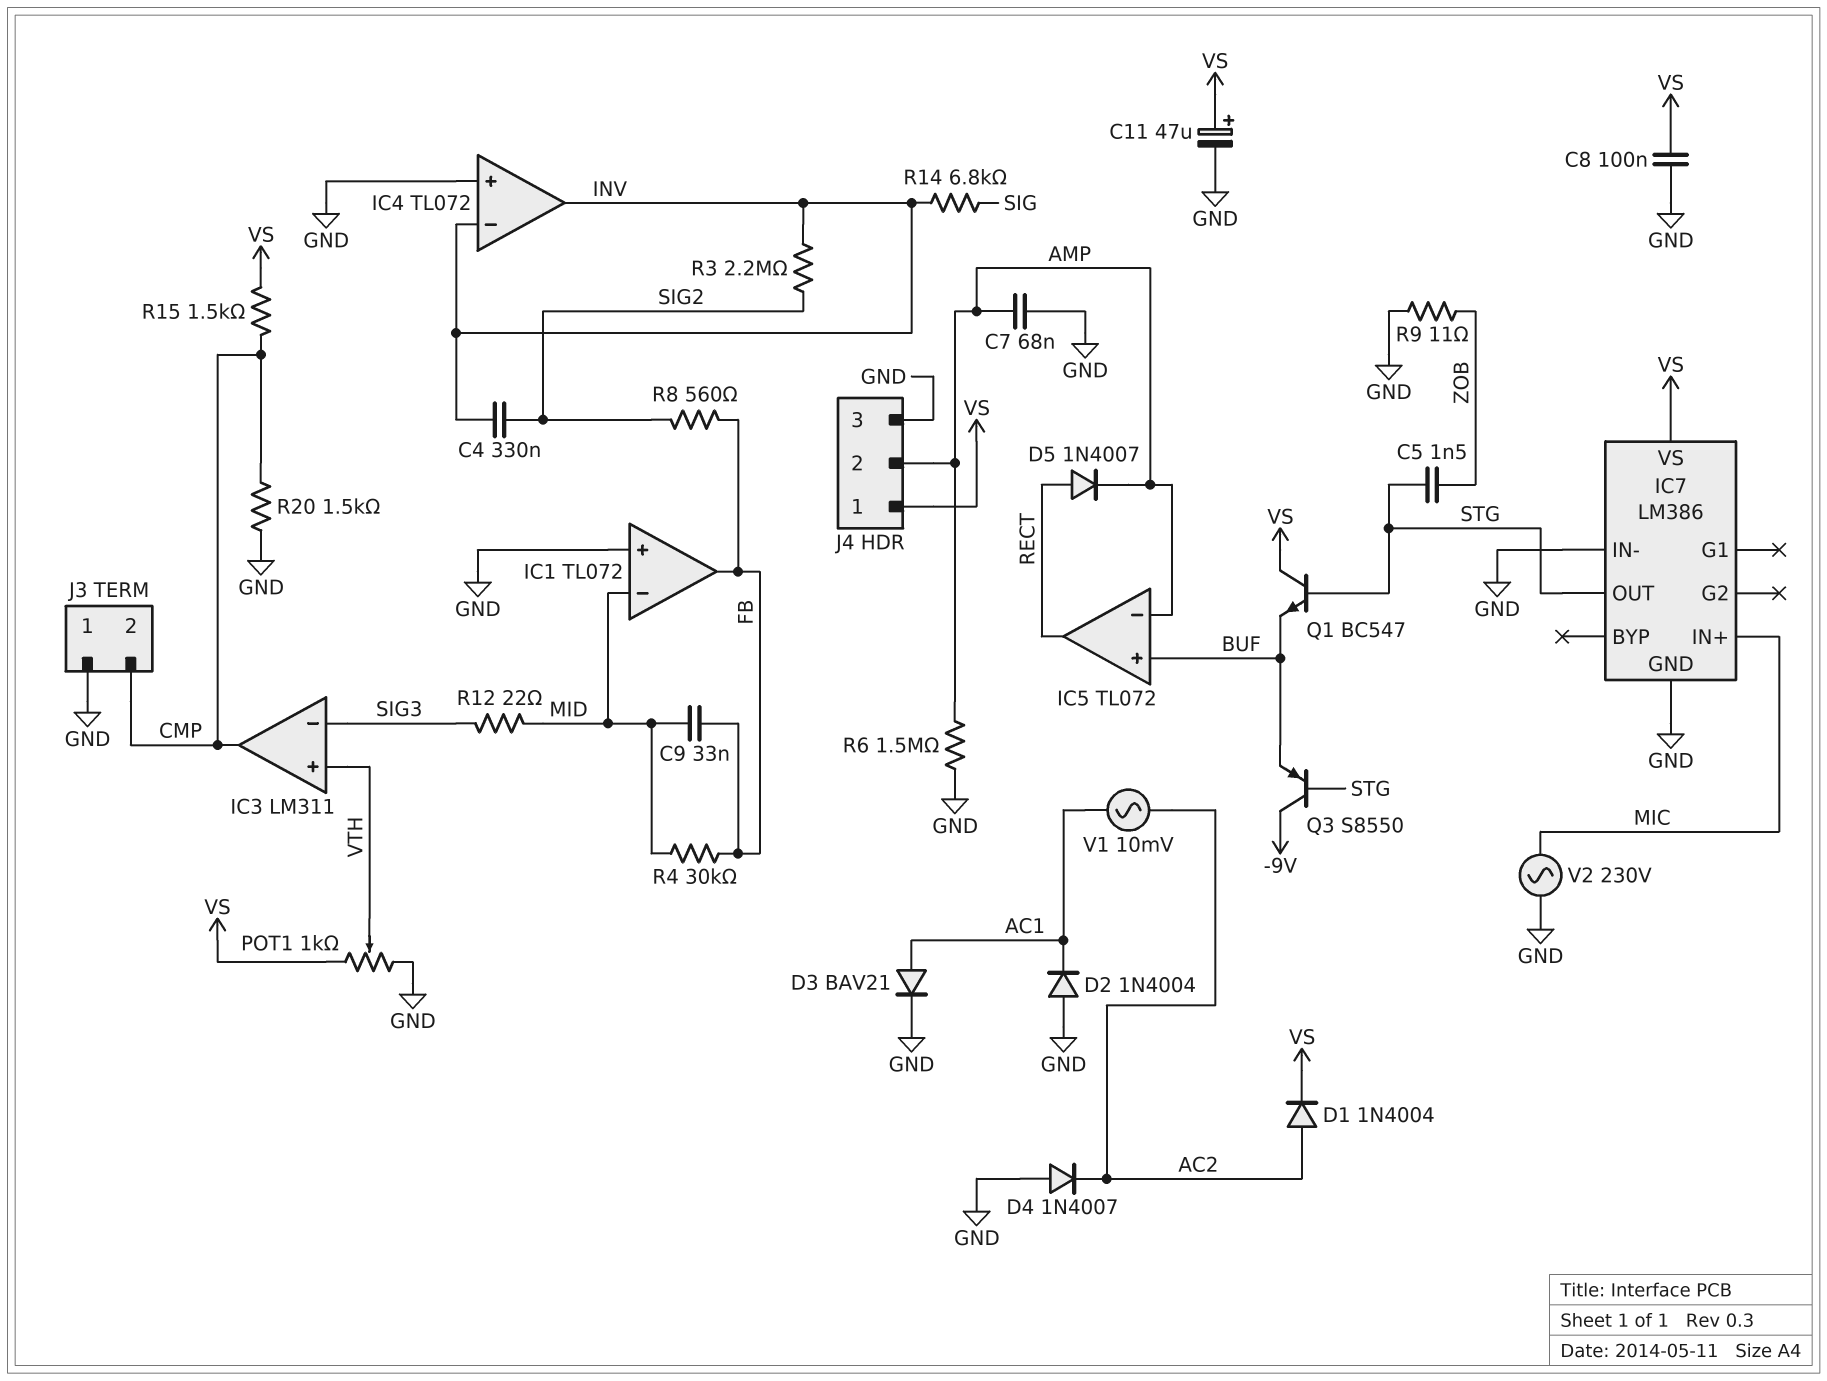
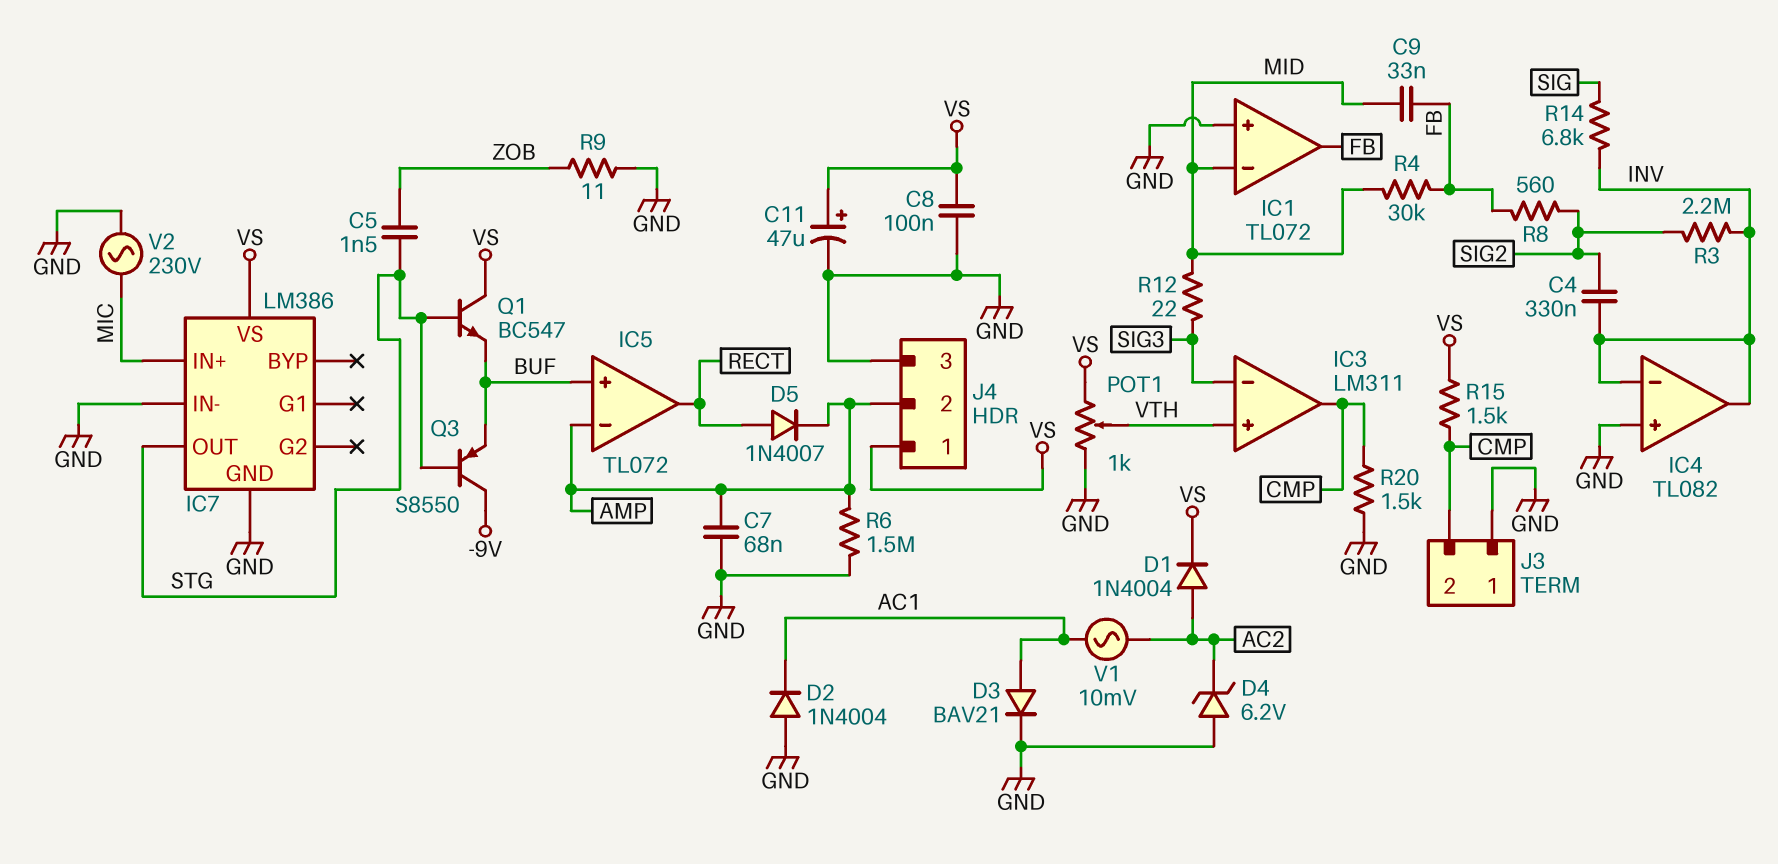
D4: diode 1N4007 (A GND, K AC2) -> zener 6.2V (A GND, K AC2)
IC4: TL072 -> TL082

